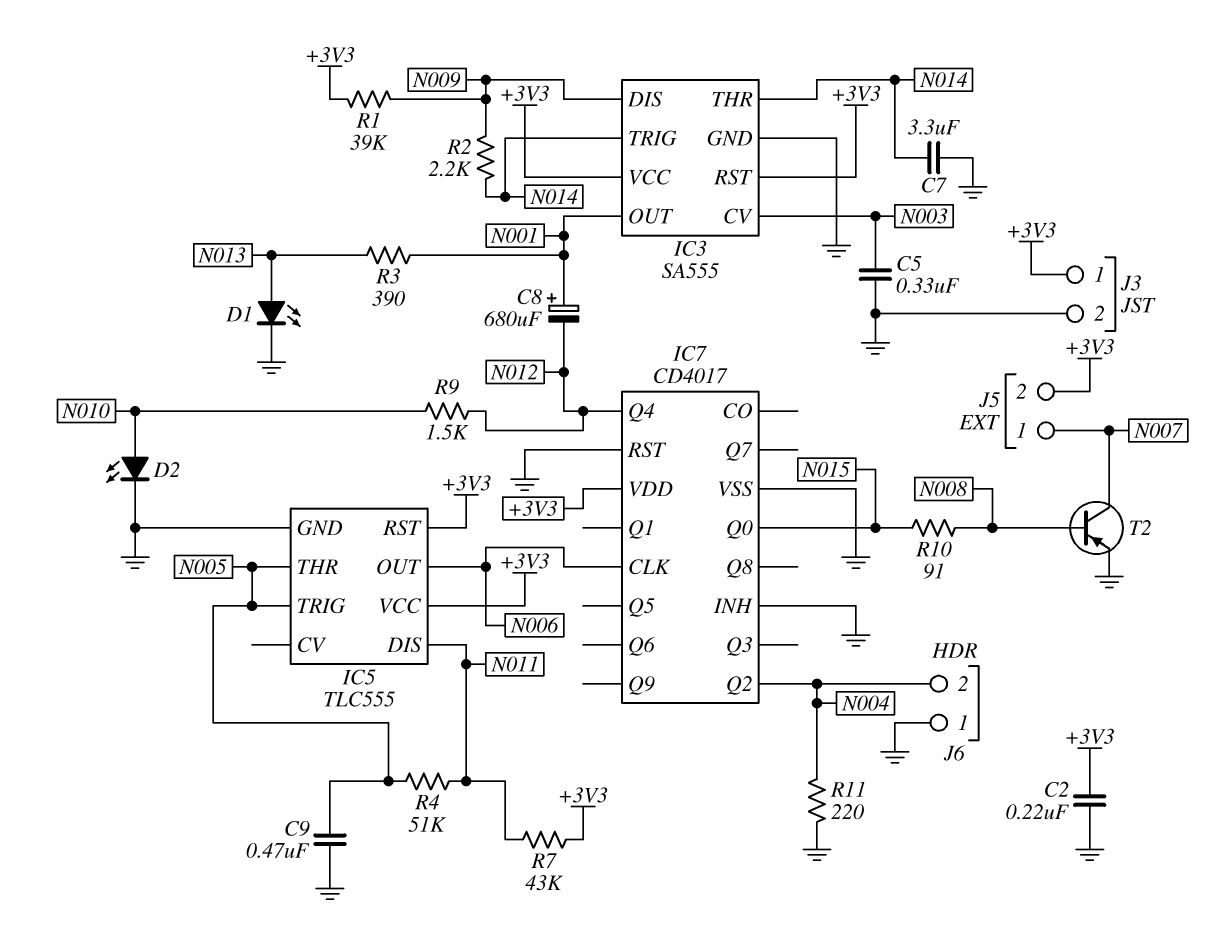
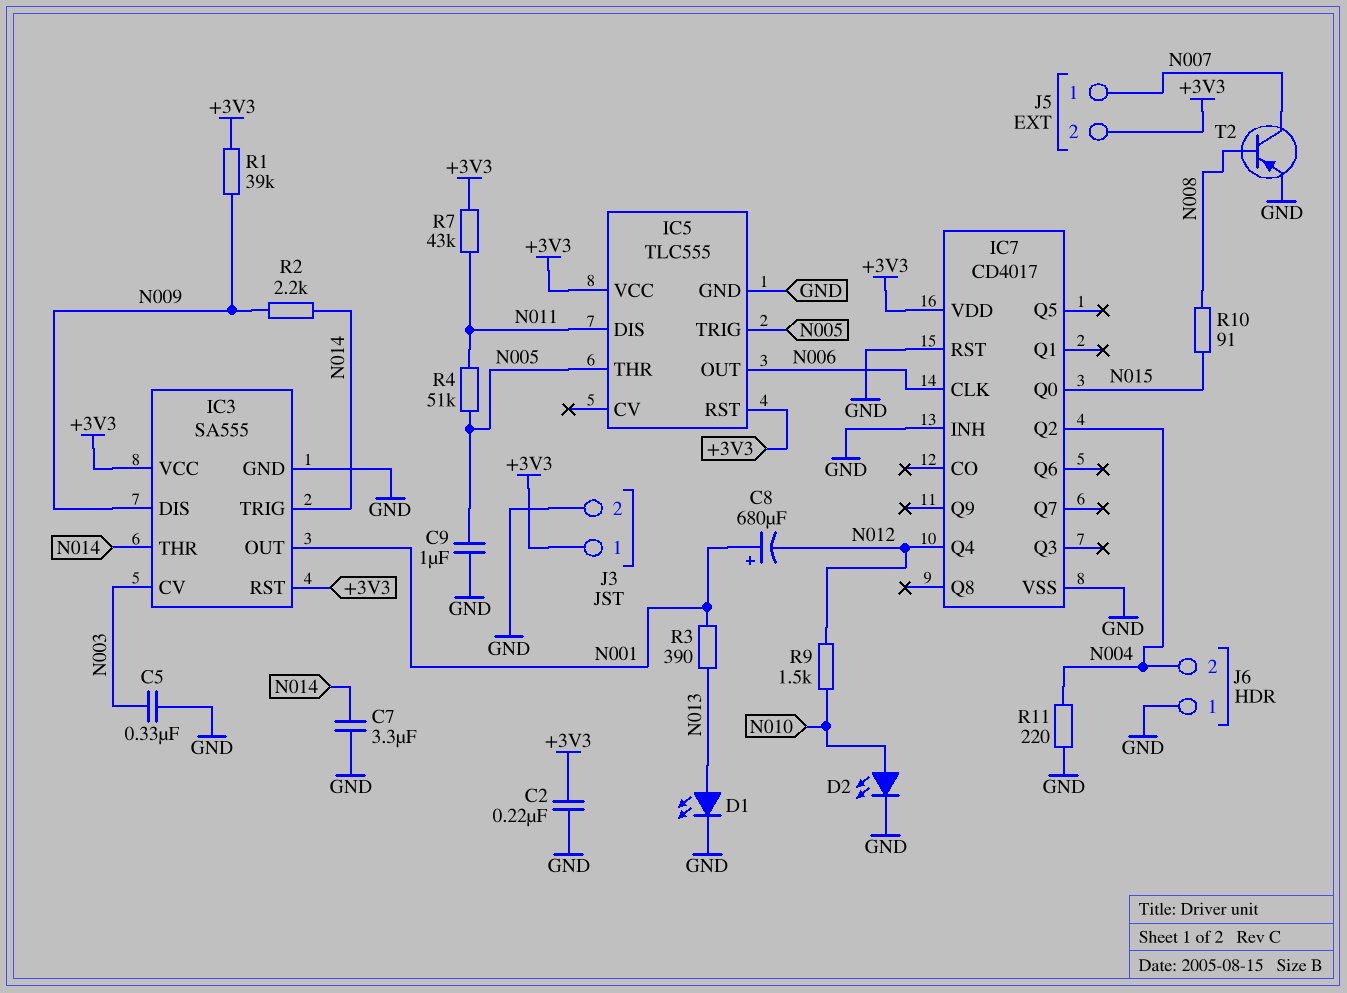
C9: 470nF (GND, N005) -> 1uF (GND, N005)

